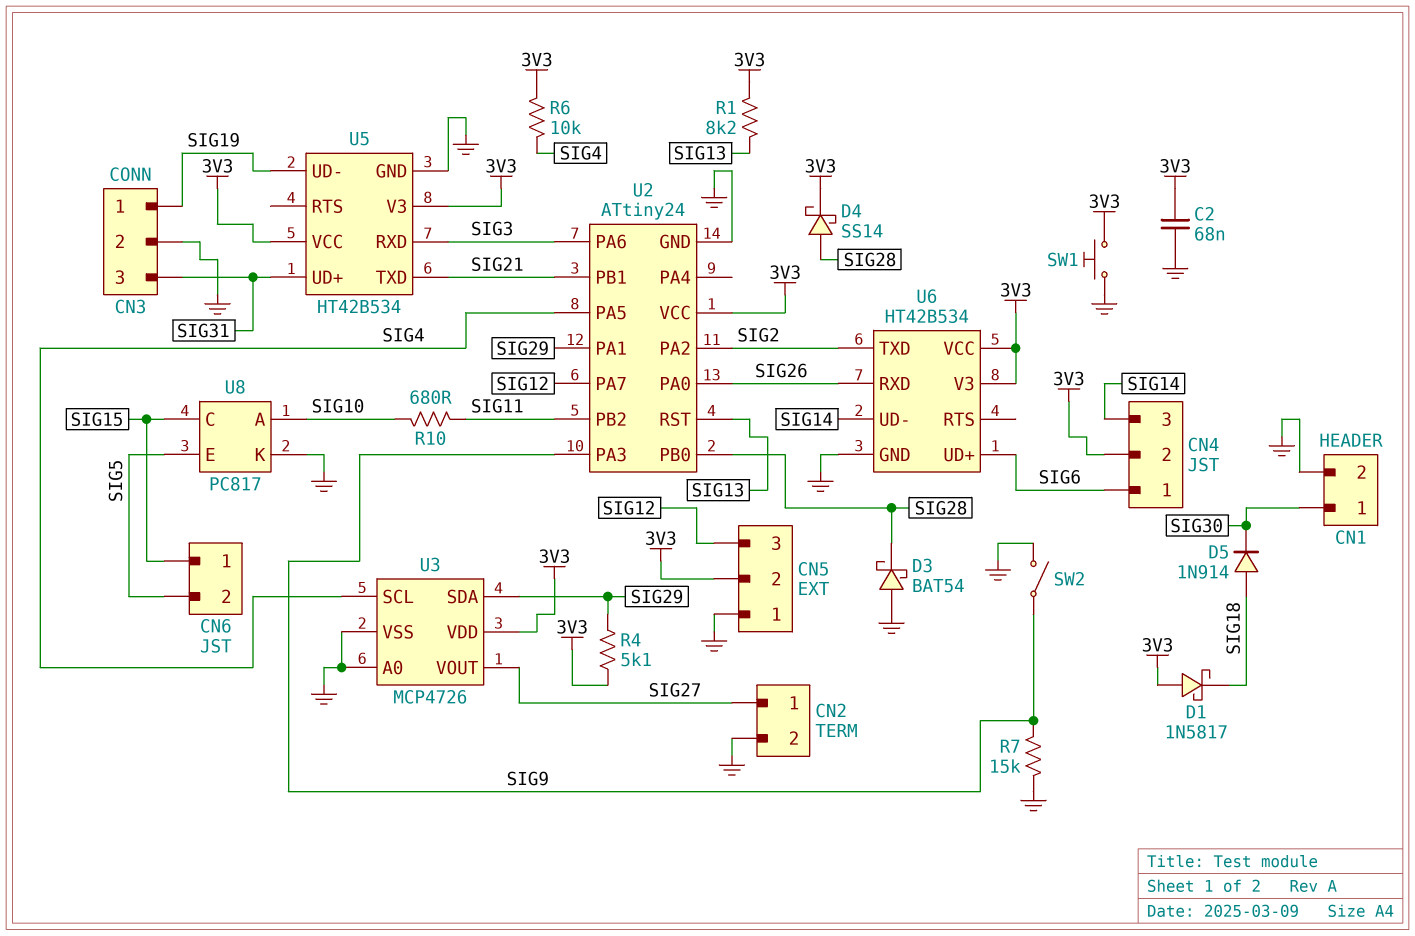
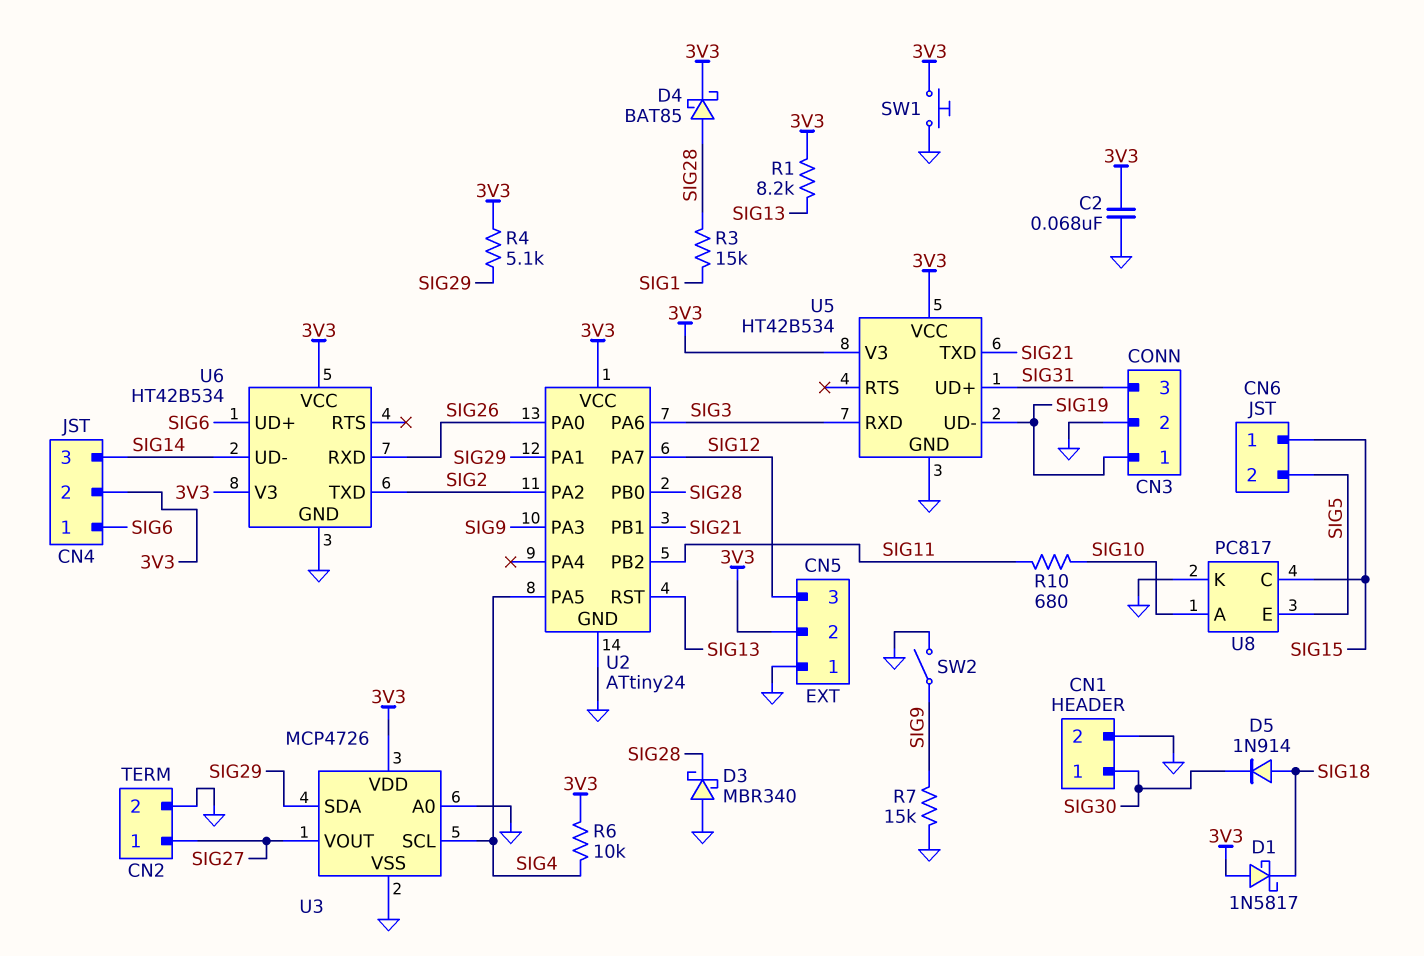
D3: schottky BAT54 (A GND, K SIG28) -> schottky MBR340 (A GND, K SIG28)
D4: schottky SS14 (A SIG28, K 3V3) -> schottky BAT85 (A SIG28, K 3V3)
R3: none -> 15k (SIG1, SIG28)

